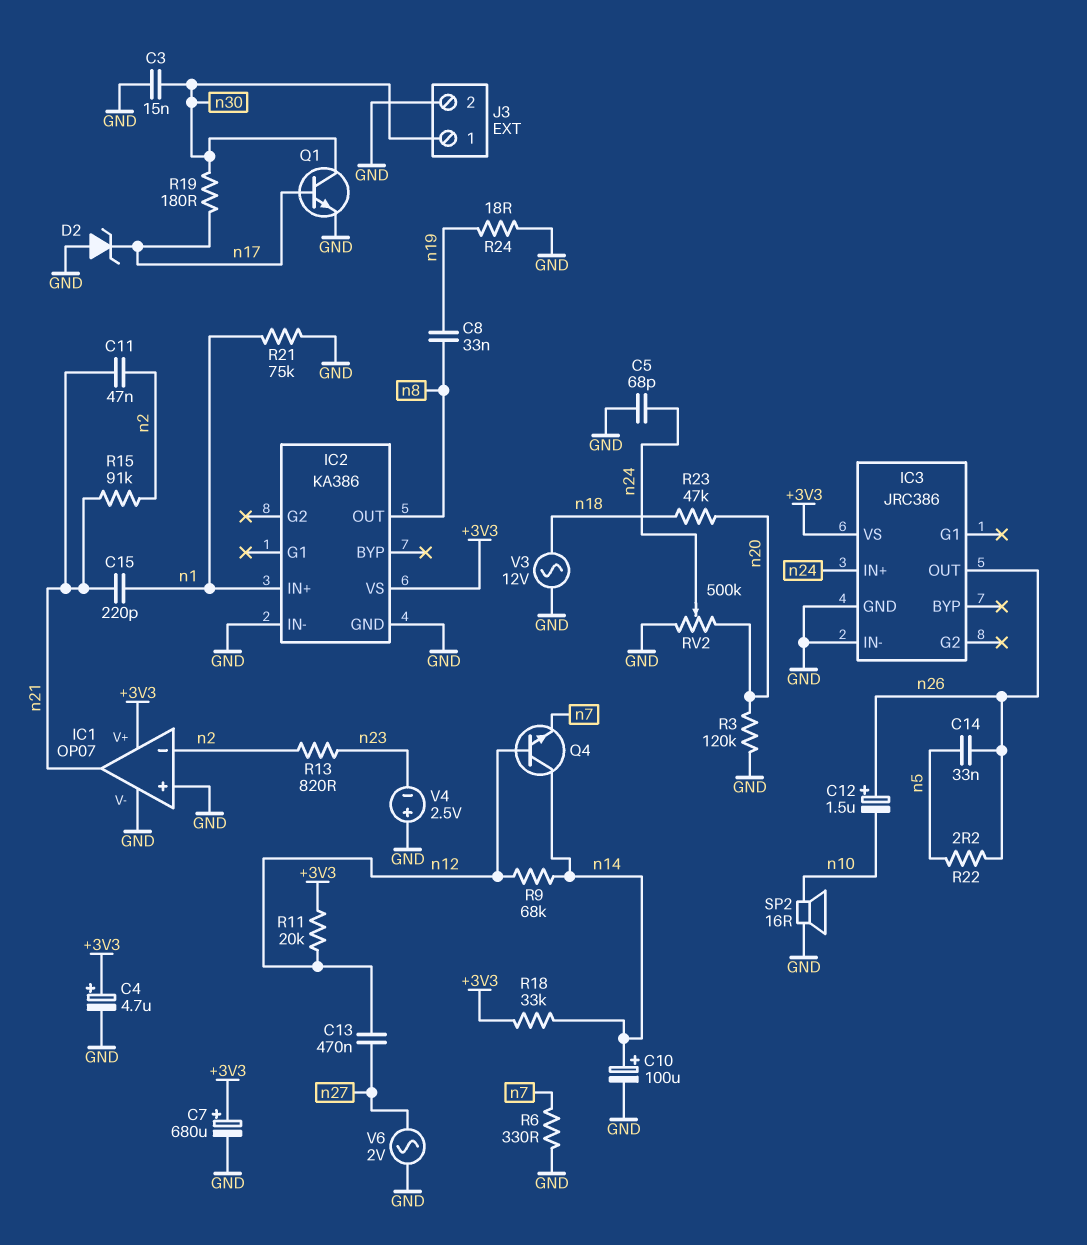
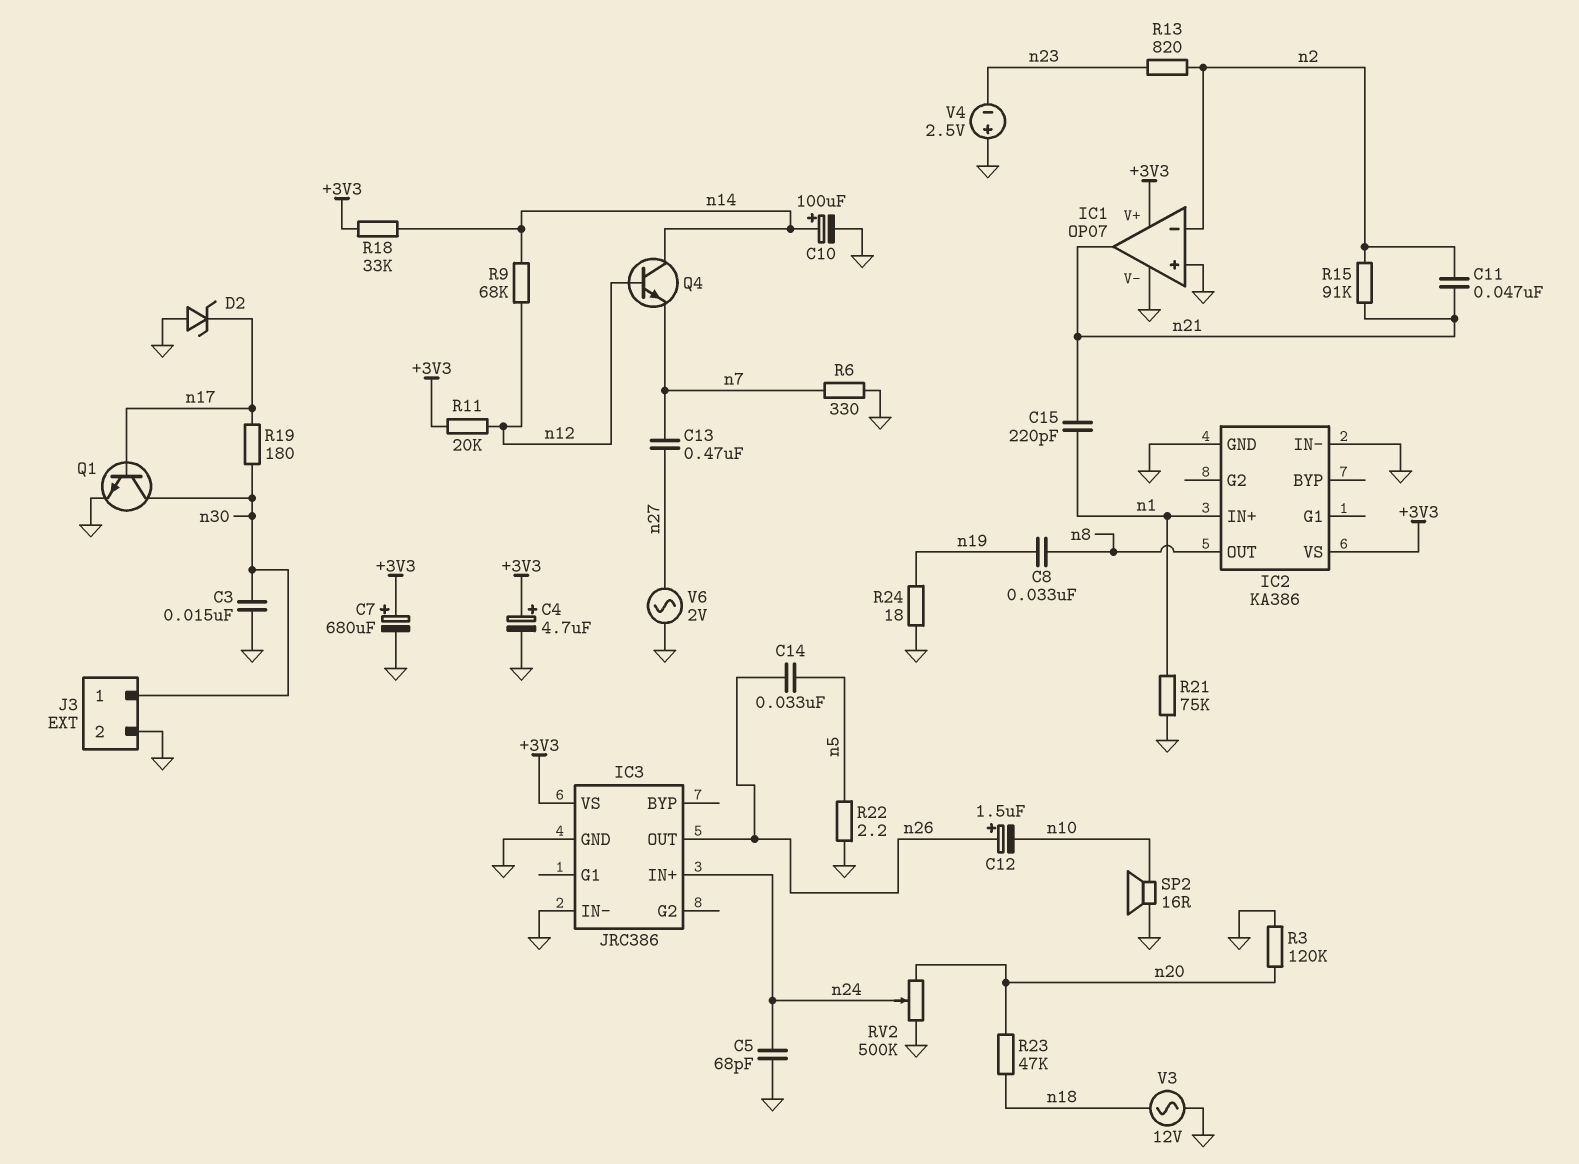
C13: 470nF (n12, n27) -> 470nF (n7, n27)
R22: 2.2 (n5, n26) -> 2.2 (GND, n5)

